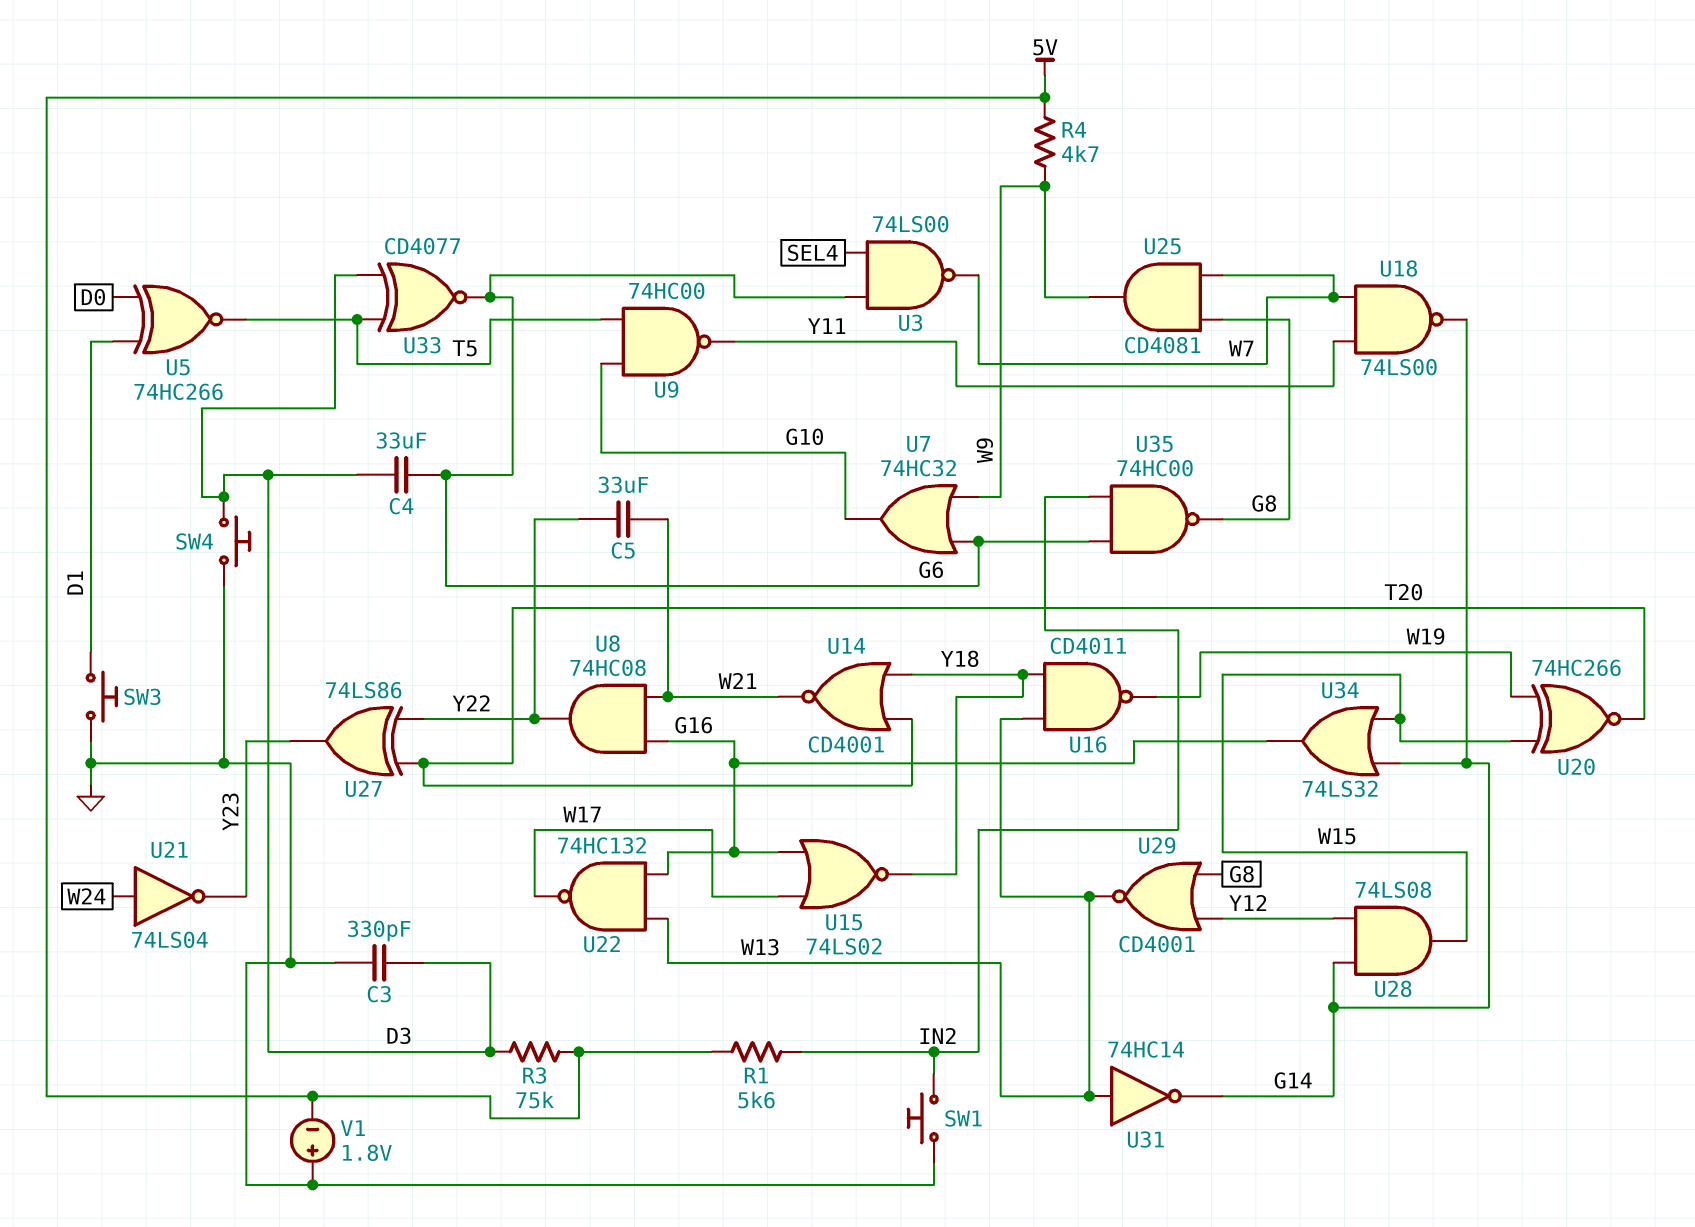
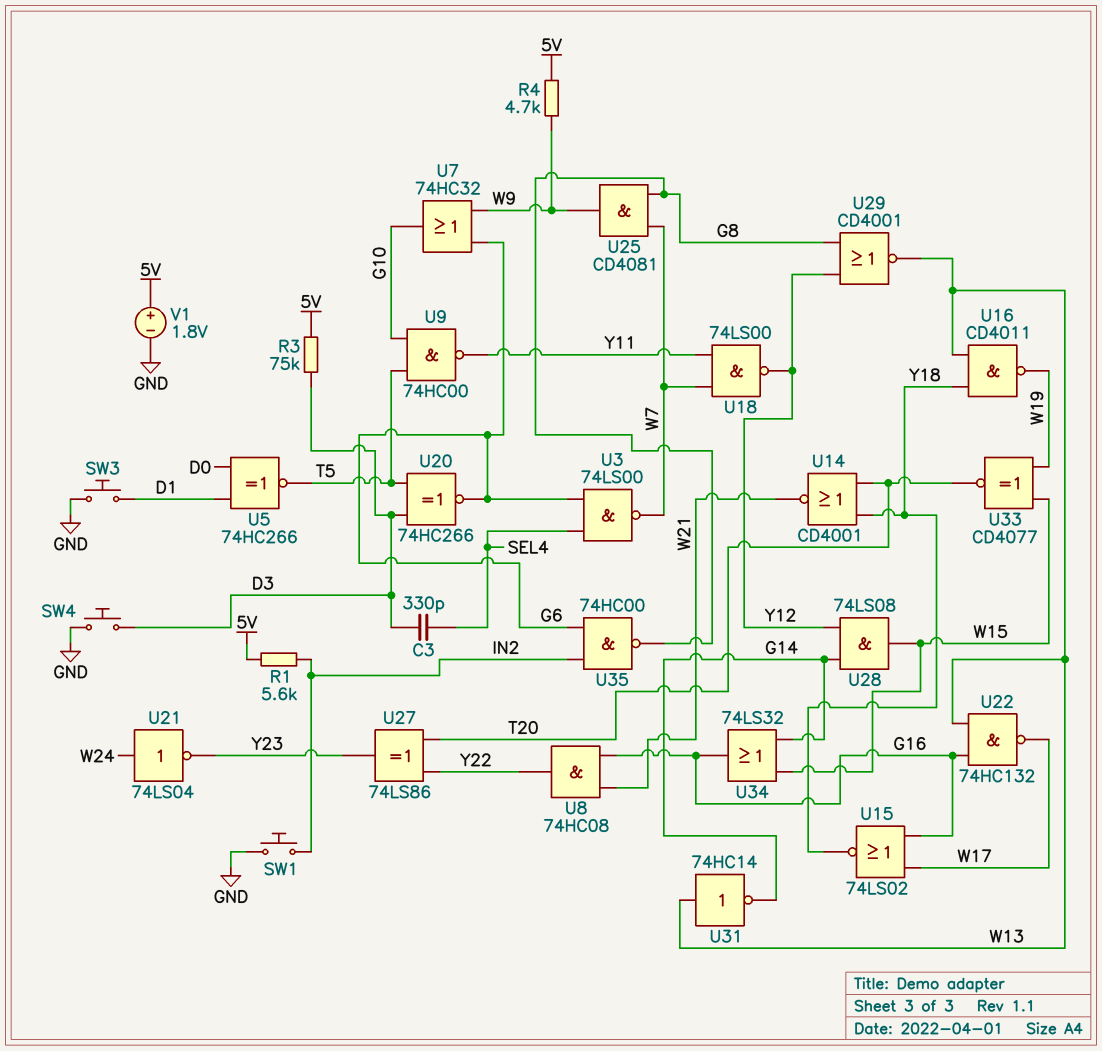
C3: 330pF (D3, GND) -> 330pF (D3, SEL4)
C4: 33uF (D3, G6) -> none
C5: 33uF (W21, Y22) -> none
U18: NAND 74LS00 (in W7, in Y11, out G14) -> NAND 74LS00 (in W7, in Y11, out Y12)
U20: XNOR 74HC266 (in W15, in W19, out T20) -> XNOR 74HC266 (in D3, in T5, out G6)
U33: XNOR CD4077 (in D3, in T5, out G6) -> XNOR CD4077 (in W15, in W19, out T20)
V1: 1.8V (plus GND, minus 5V) -> 1.8V (plus 5V, minus GND)

